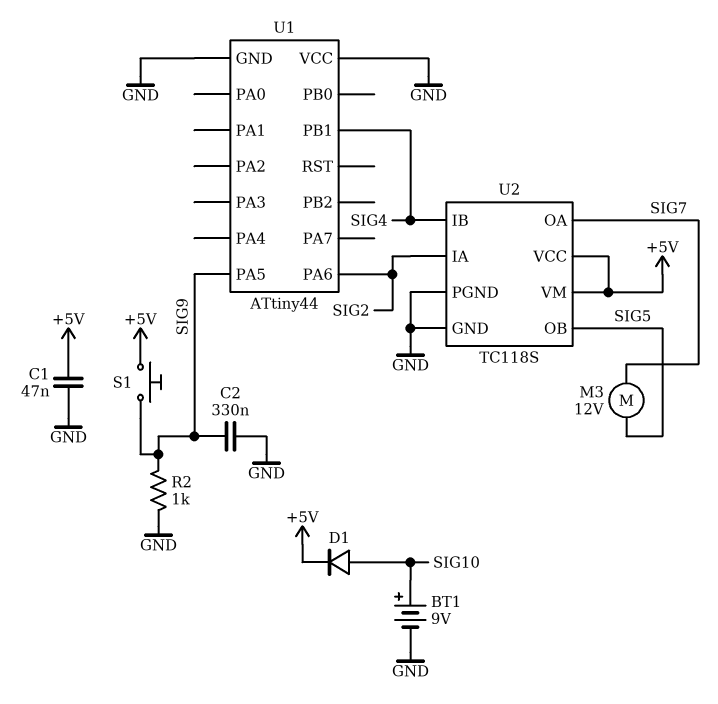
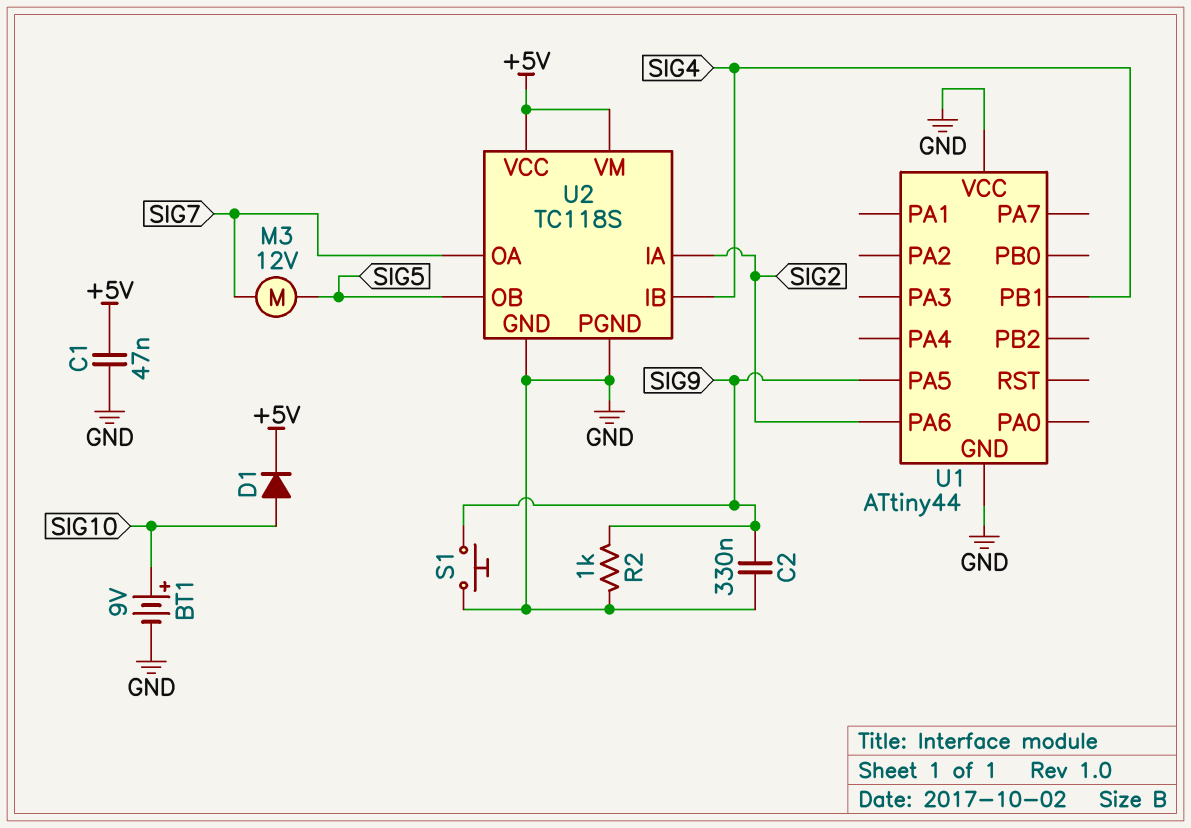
S1: button (+5V, SIG9) -> button (GND, SIG9)

